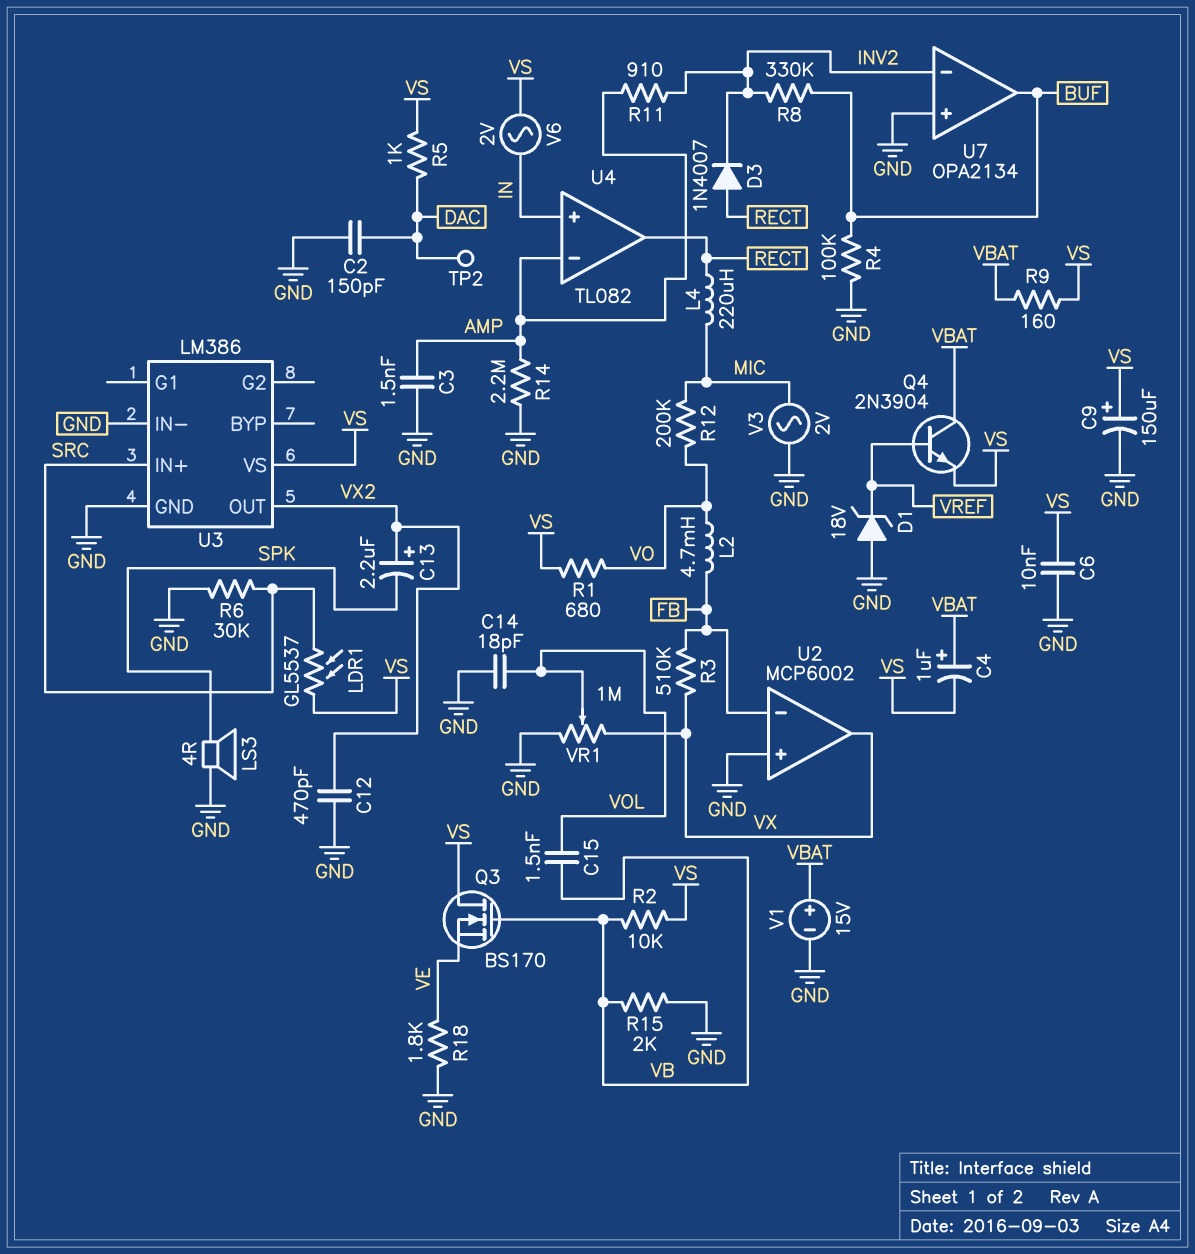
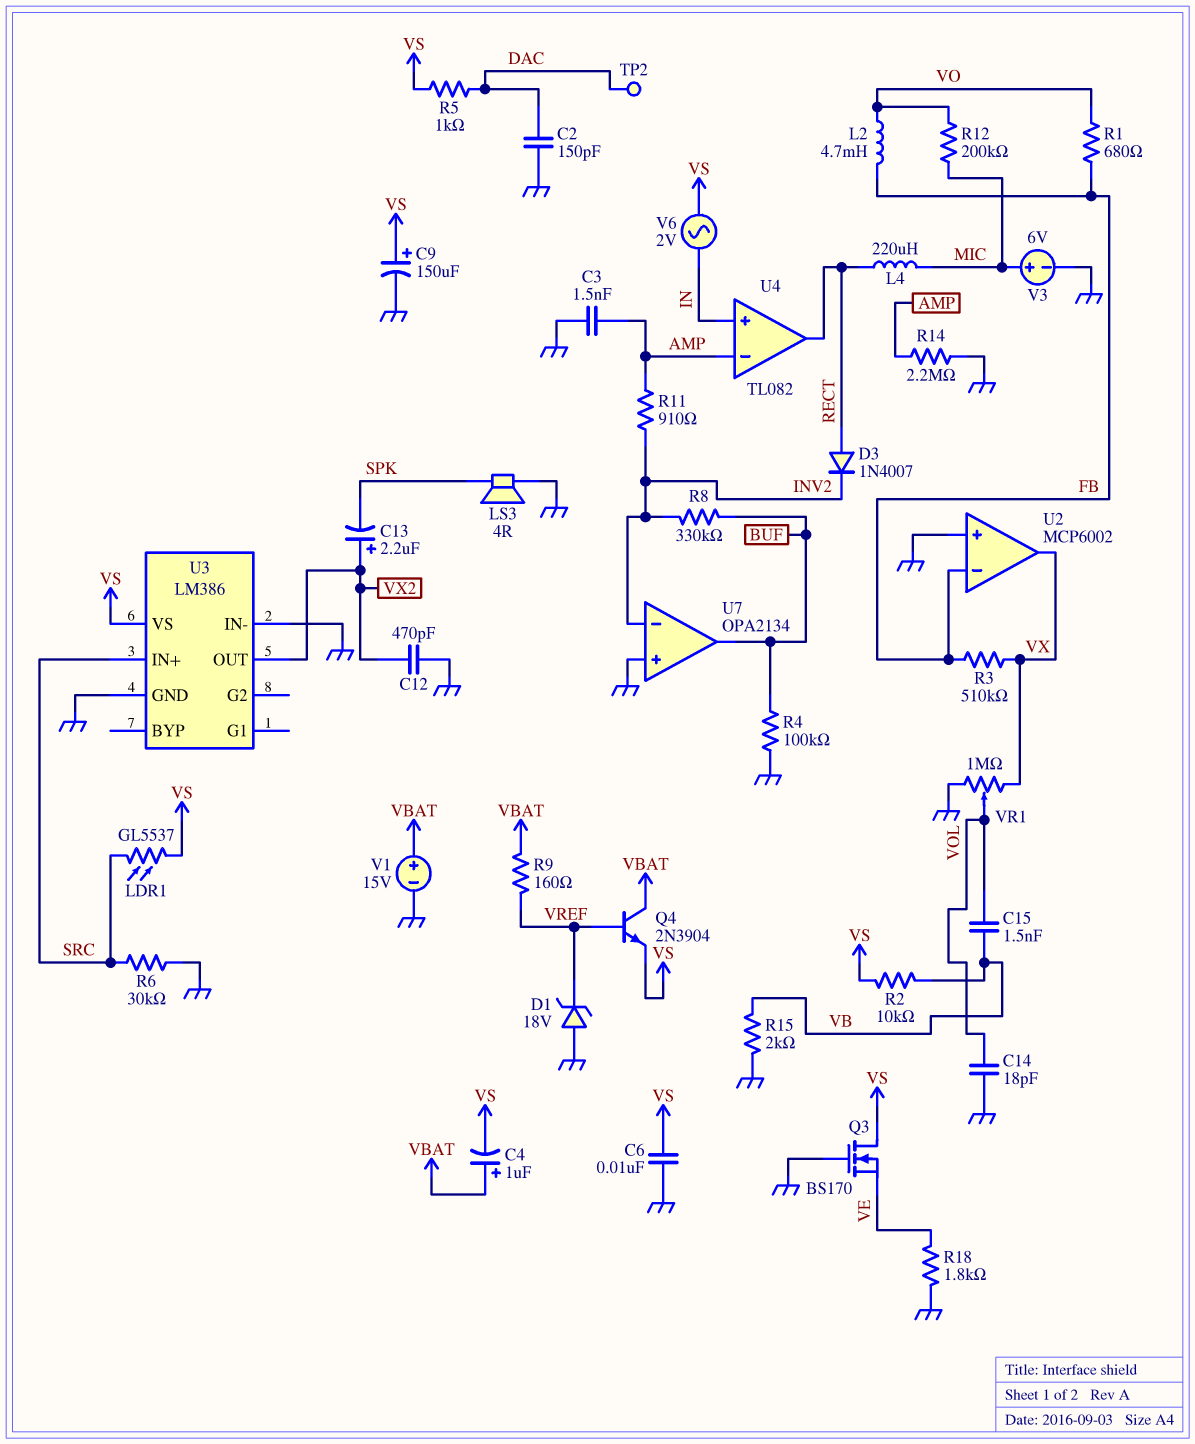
Q3: NMOS BS170 (G VB, D VS, S VE) -> NMOS BS170 (G GND, D VS, S VE)
R1: 680 (VO, VS) -> 680 (FB, VO)
R9: 160 (VBAT, VS) -> 160 (VBAT, VREF)
V3: AC 2V (GND, MIC) -> 6V (plus MIC, minus GND)

